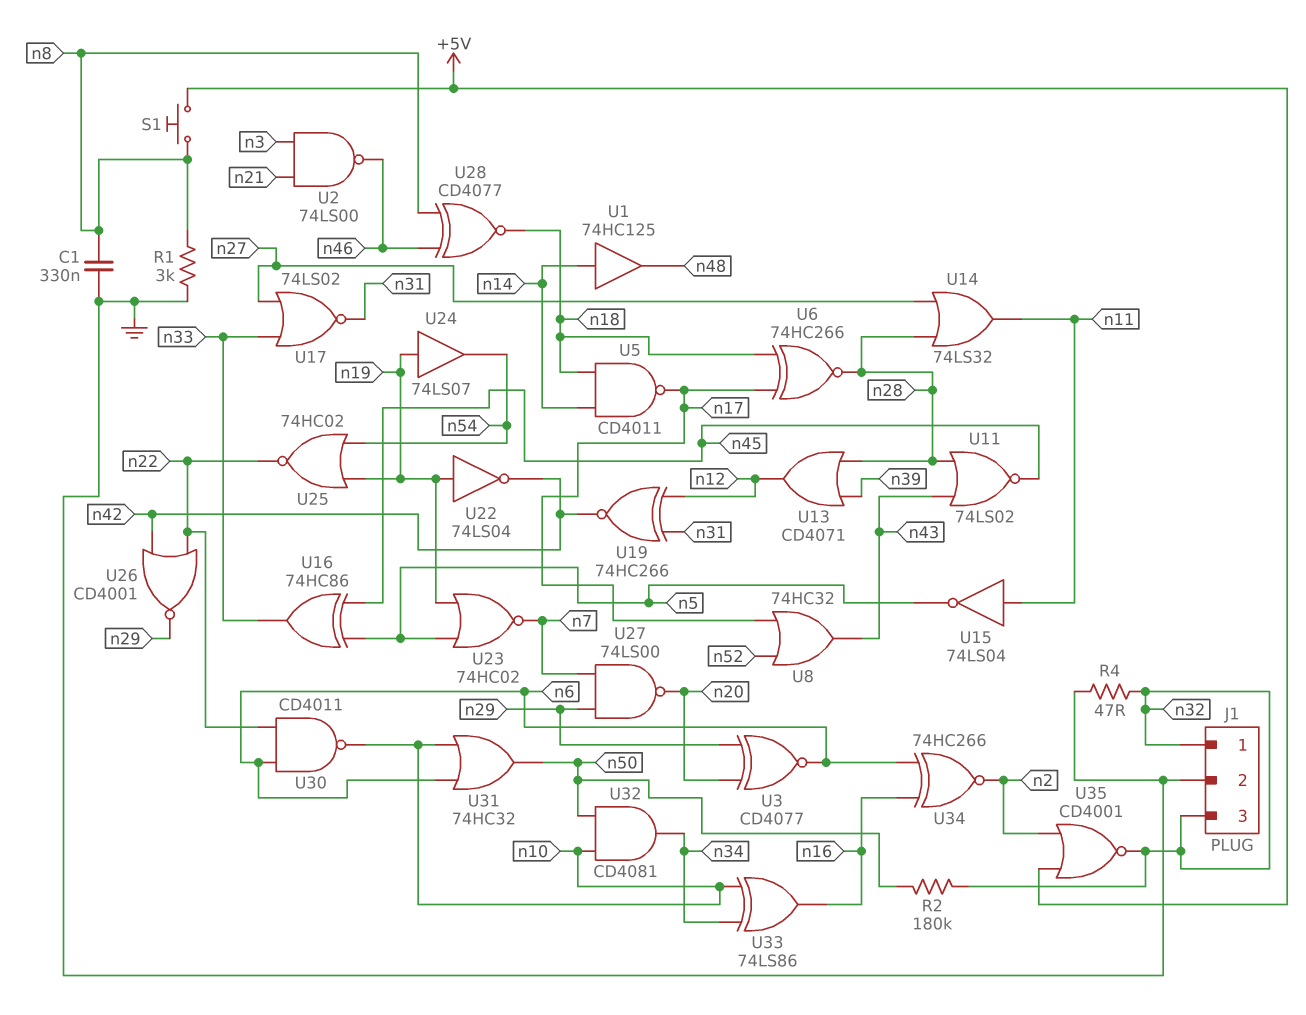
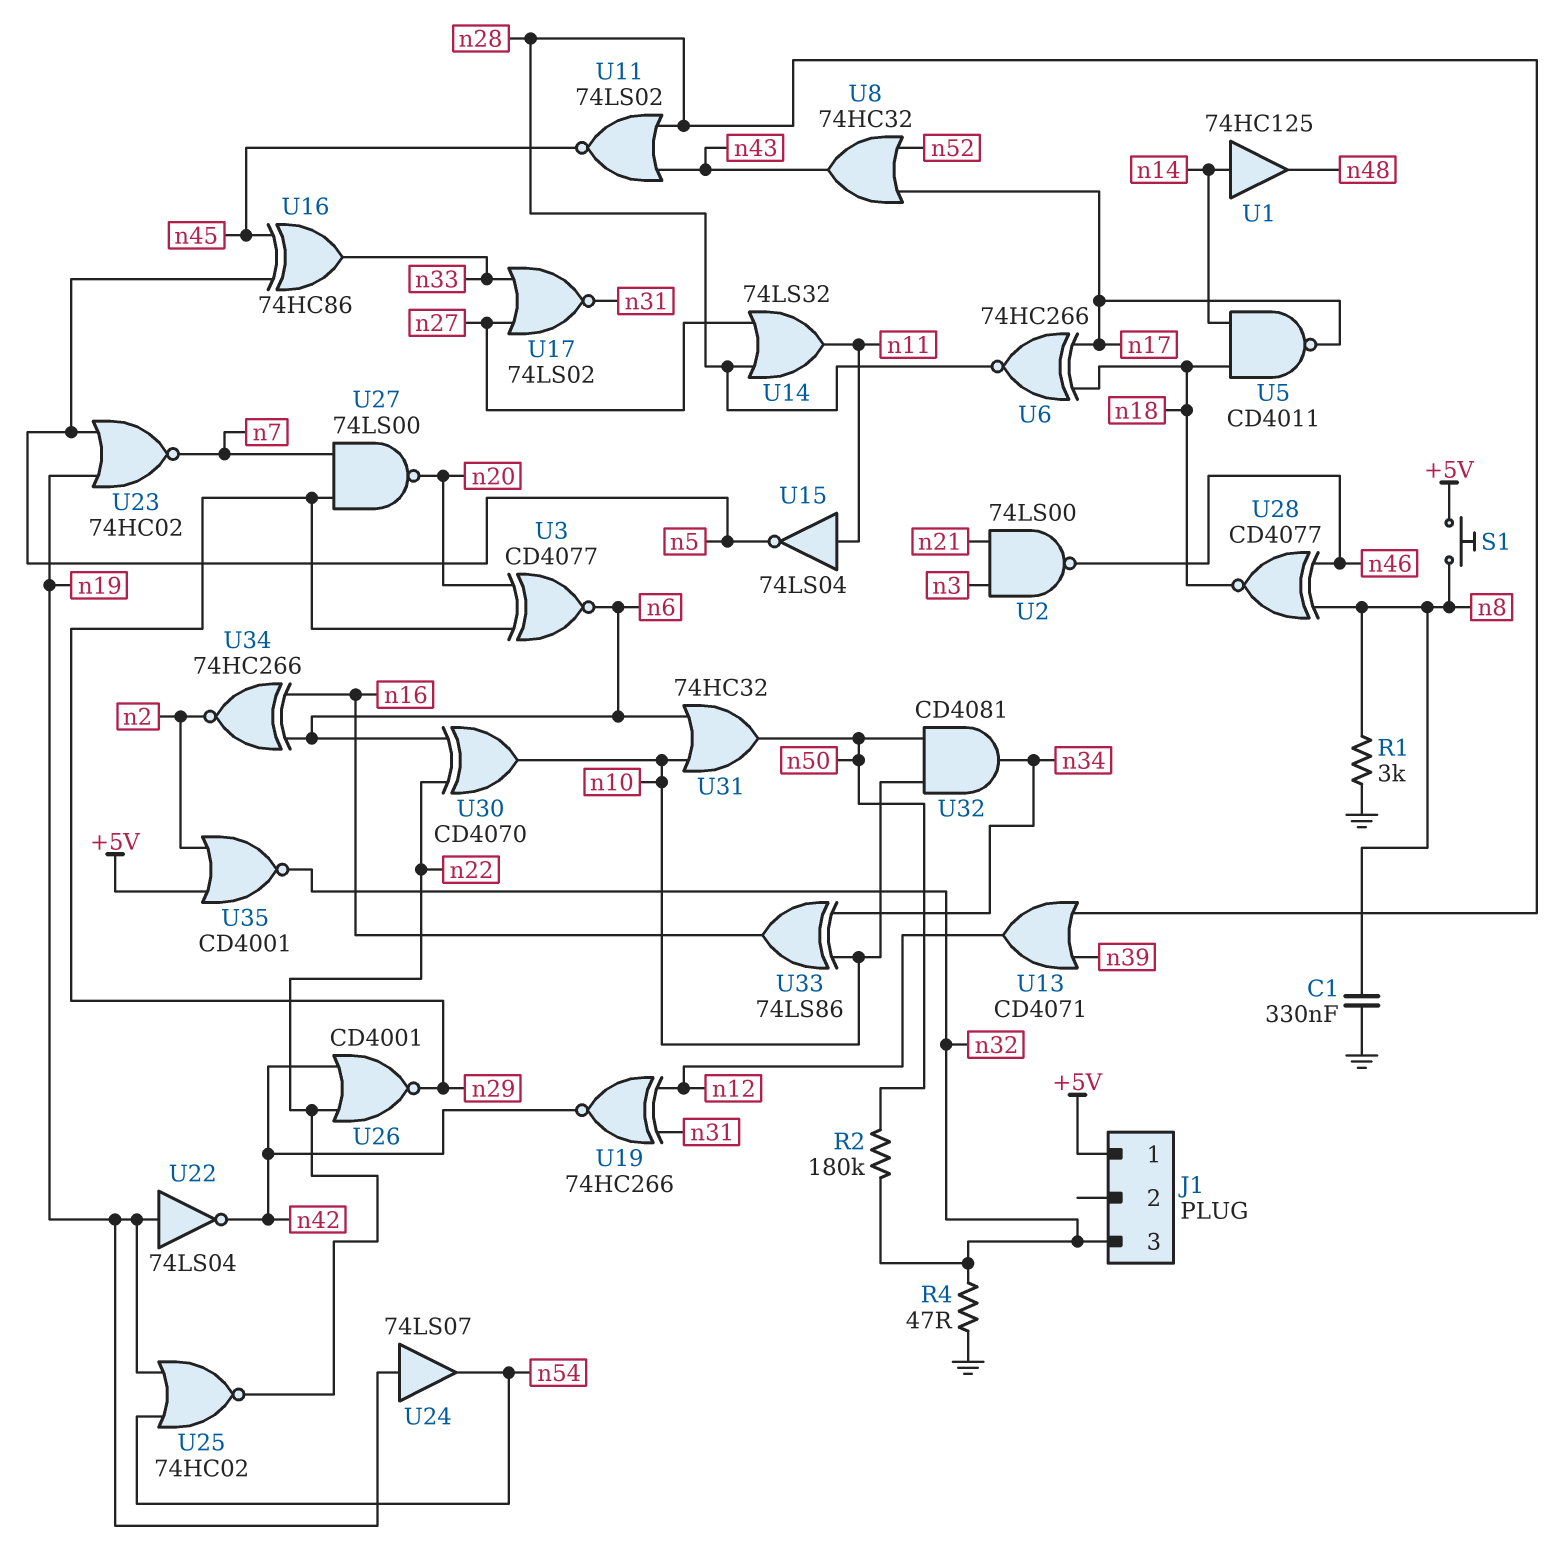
J1 pin 1: n32 -> +5V
J1 pin 2: GND -> none
U30: NAND CD4011 (in n6, in n22, out n10) -> XOR CD4070 (in n6, in n22, out n10)

